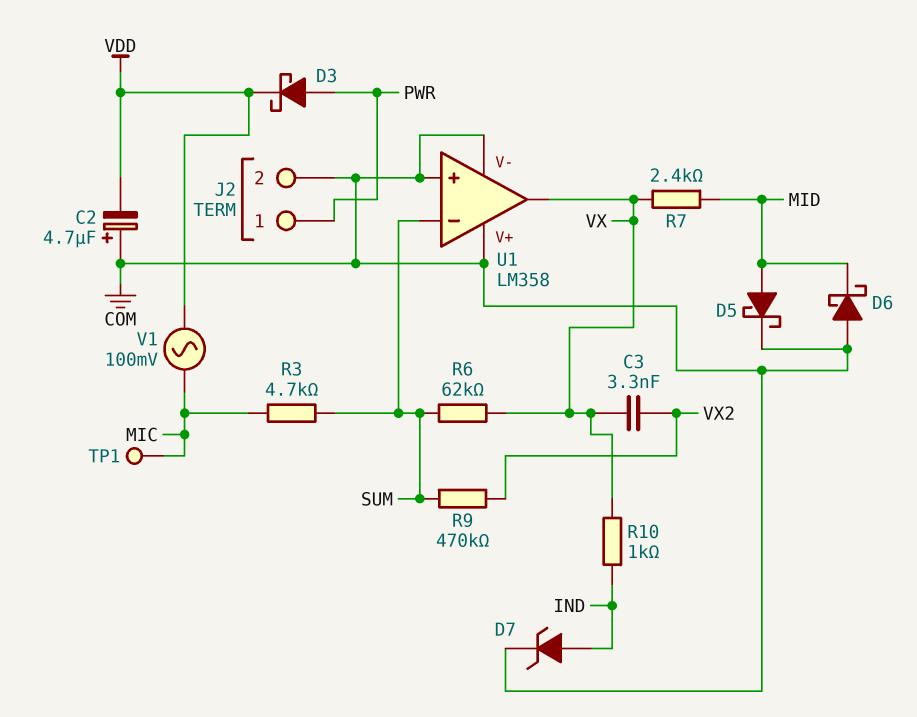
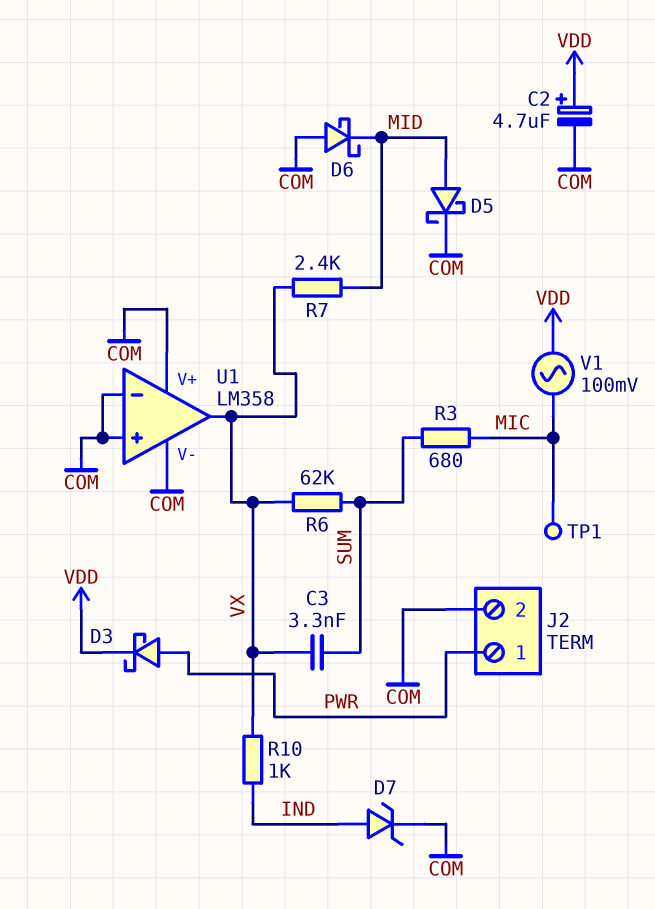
C2: 4.7uF (plus COM, minus VDD) -> 4.7uF (plus VDD, minus COM)
C3: 3.3nF (VX, VX2) -> 3.3nF (SUM, VX)
R3: 4.7k (MIC, SUM) -> 680 (MIC, SUM)
R9: 470k (SUM, VX2) -> none
U1 pin in-: SUM -> COM

